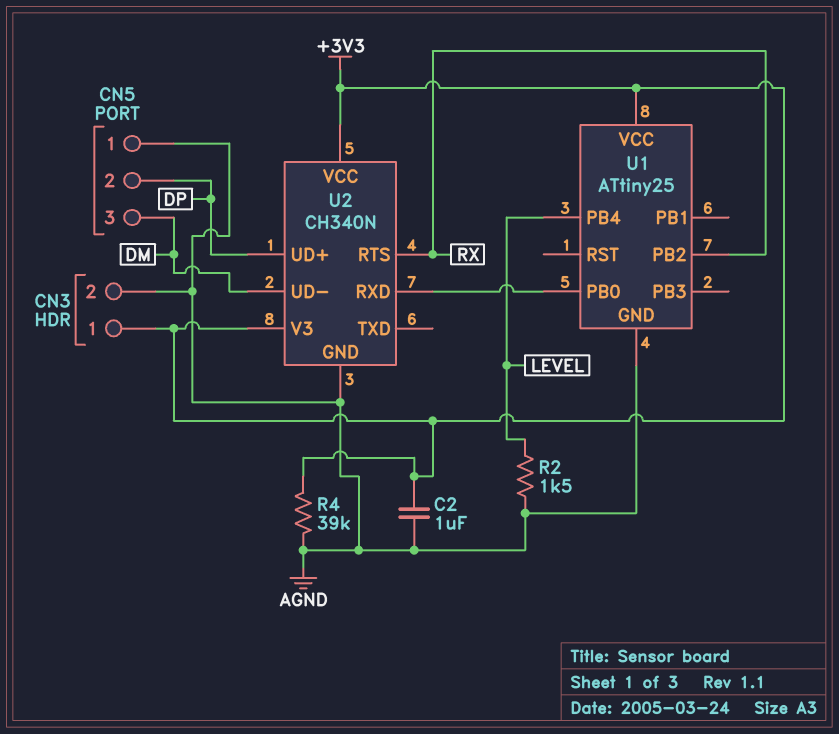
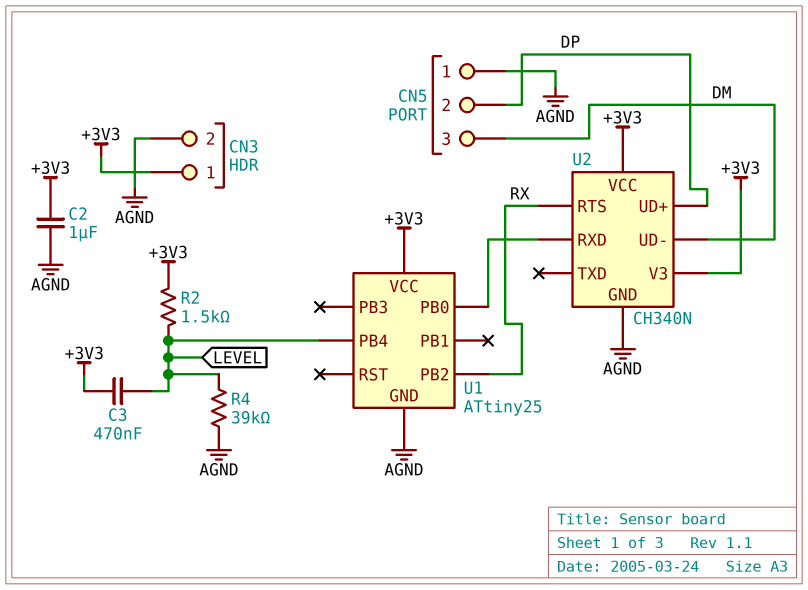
C3: none -> 470nF (+3V3, LEVEL)
R2: 1.5k (AGND, LEVEL) -> 1.5k (+3V3, LEVEL)
R4: 39k (+3V3, AGND) -> 39k (AGND, LEVEL)

